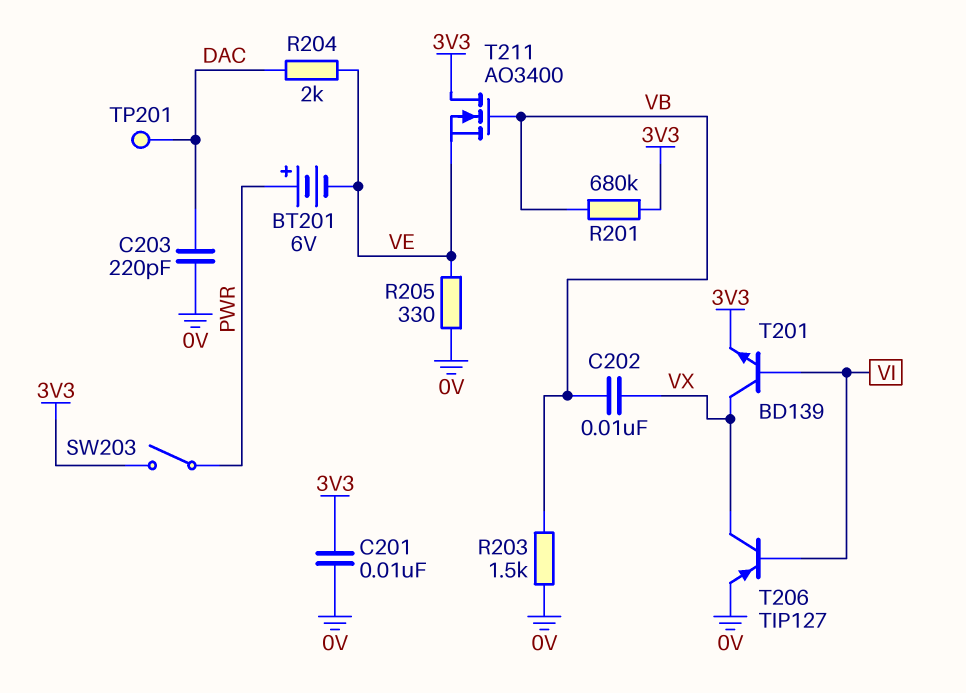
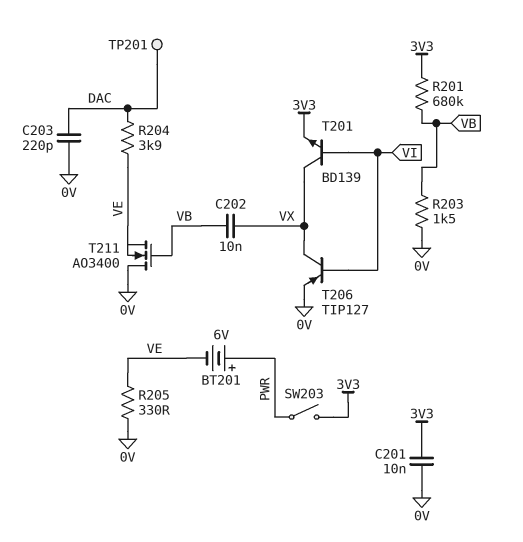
R204: 2k (DAC, VE) -> 3.9k (DAC, VE)
T211: NMOS AO3400 (G VB, D 3V3, S VE) -> NMOS AO3400 (G VB, D 0V, S VE)

